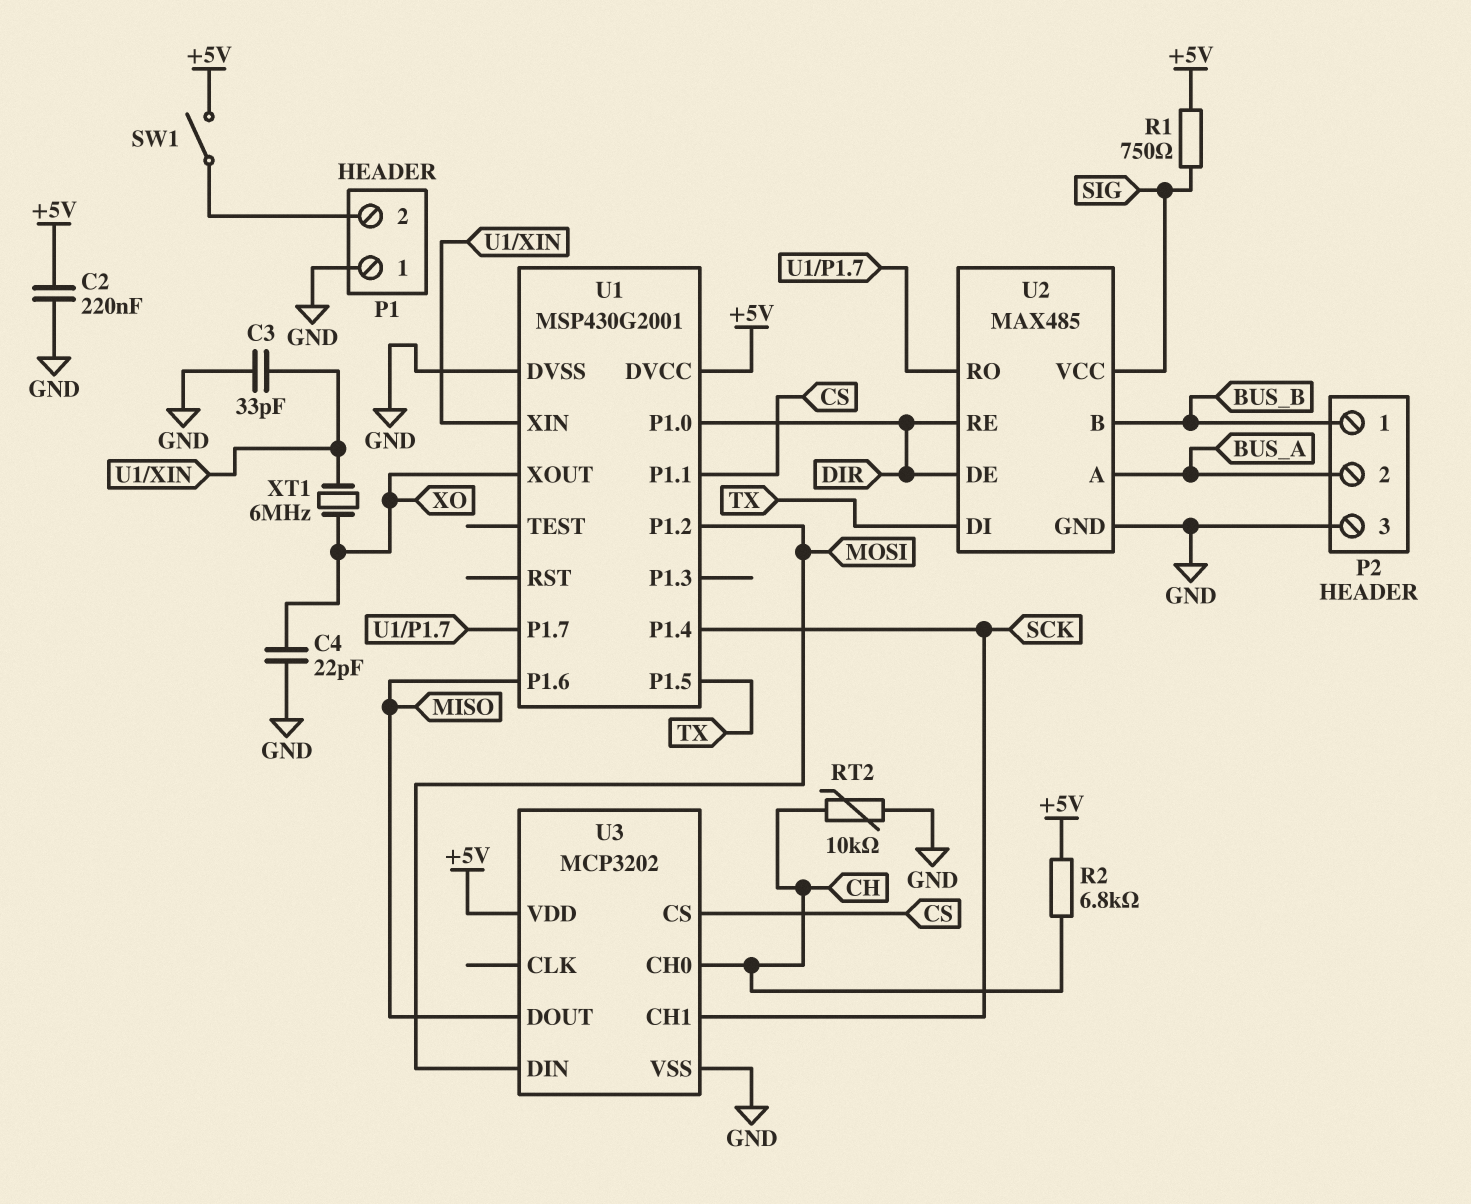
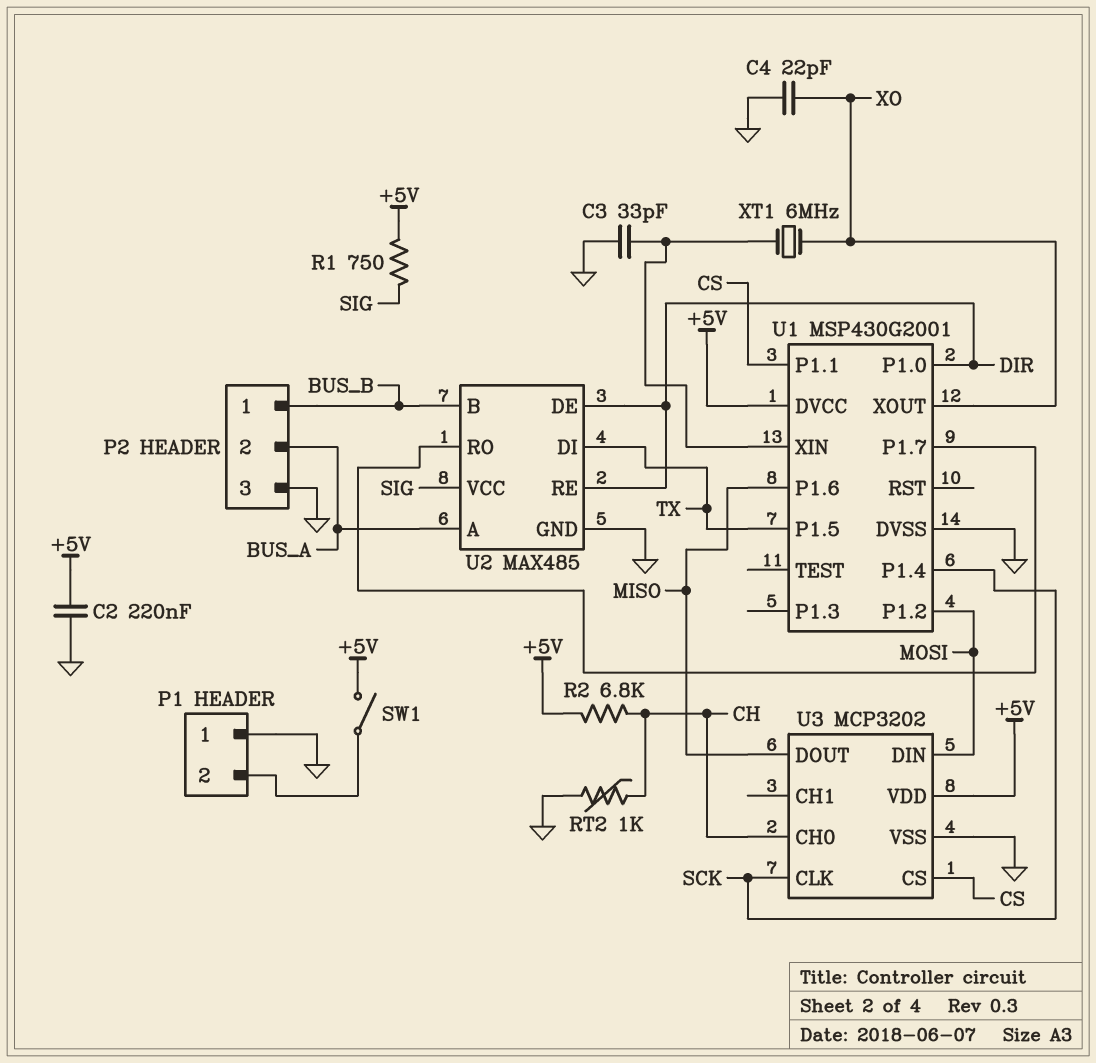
RT2: 10k (CH, GND) -> 1k (CH, GND)
U3 pin CH1: SCK -> none
U3 pin CLK: none -> SCK

